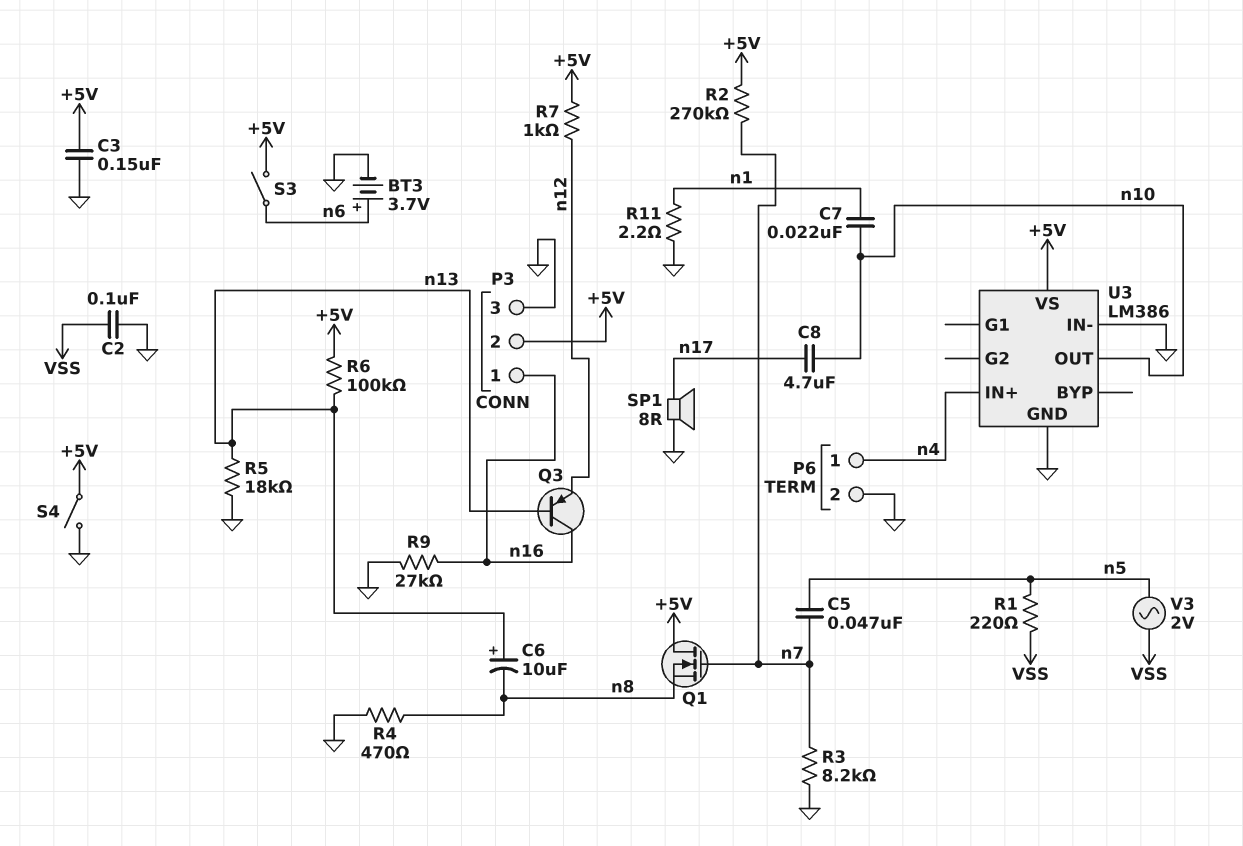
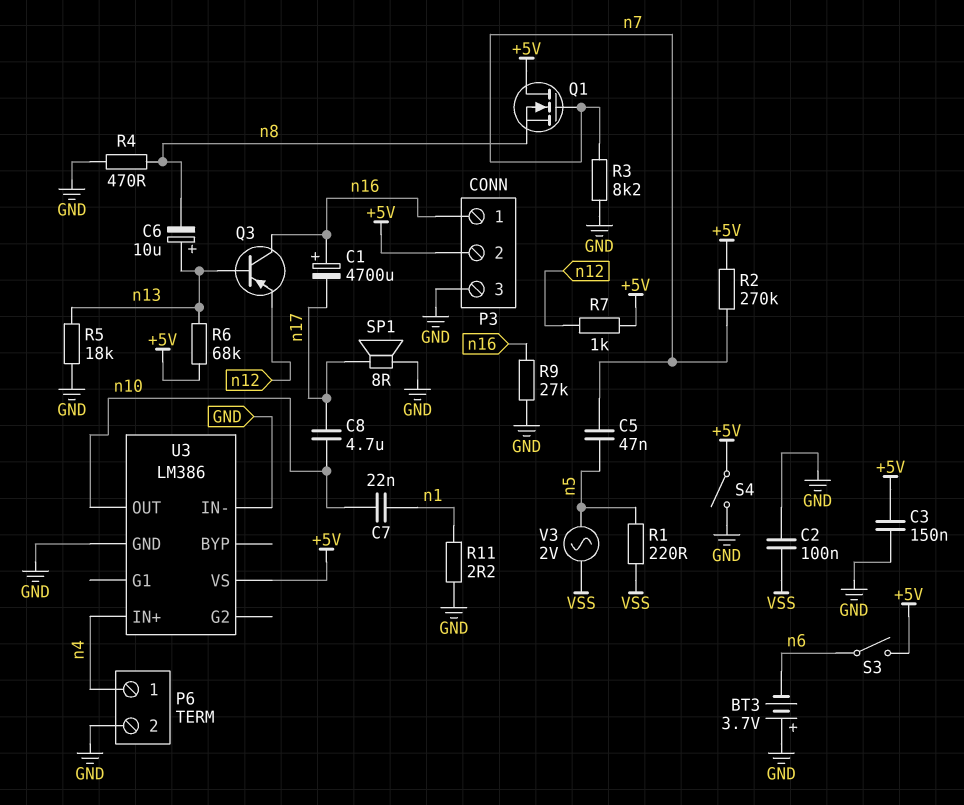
BT3: 3.7V (plus n6, minus GND) -> 3.7V (plus GND, minus n6)
C1: none -> 4700uF (plus n16, minus n17)
R6: 100k (+5V, n13) -> 68k (+5V, n13)

